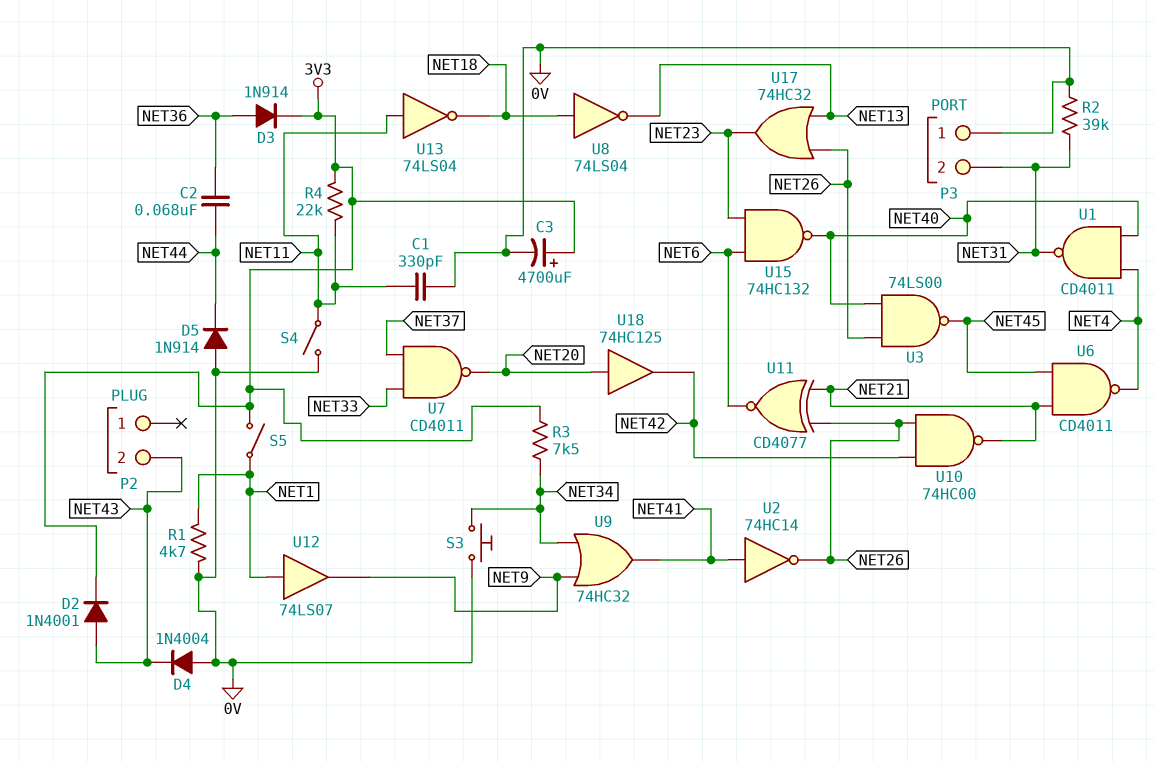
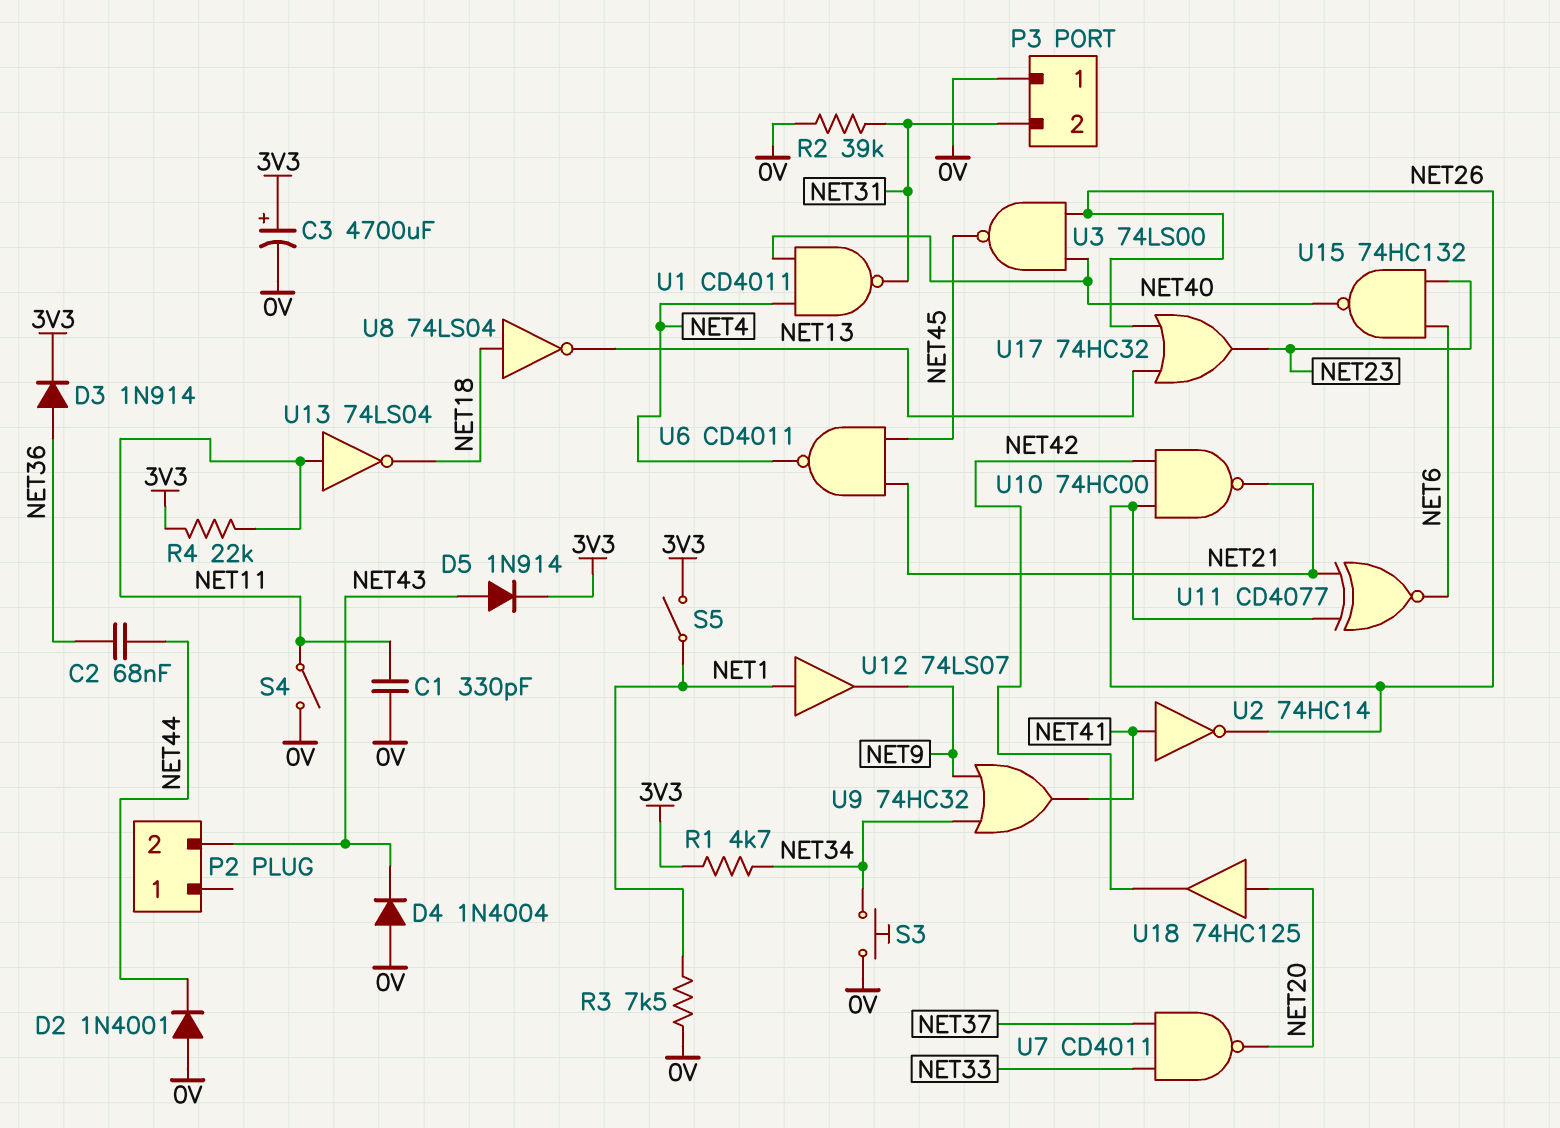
D2: diode 1N4001 (A NET43, K 3V3) -> diode 1N4001 (A 0V, K NET44)
D5: diode 1N914 (A 0V, K NET44) -> diode 1N914 (A NET43, K 3V3)
R1: 4.7k (0V, NET1) -> 4.7k (3V3, NET34)
R3: 7.5k (3V3, NET34) -> 7.5k (0V, NET1)

